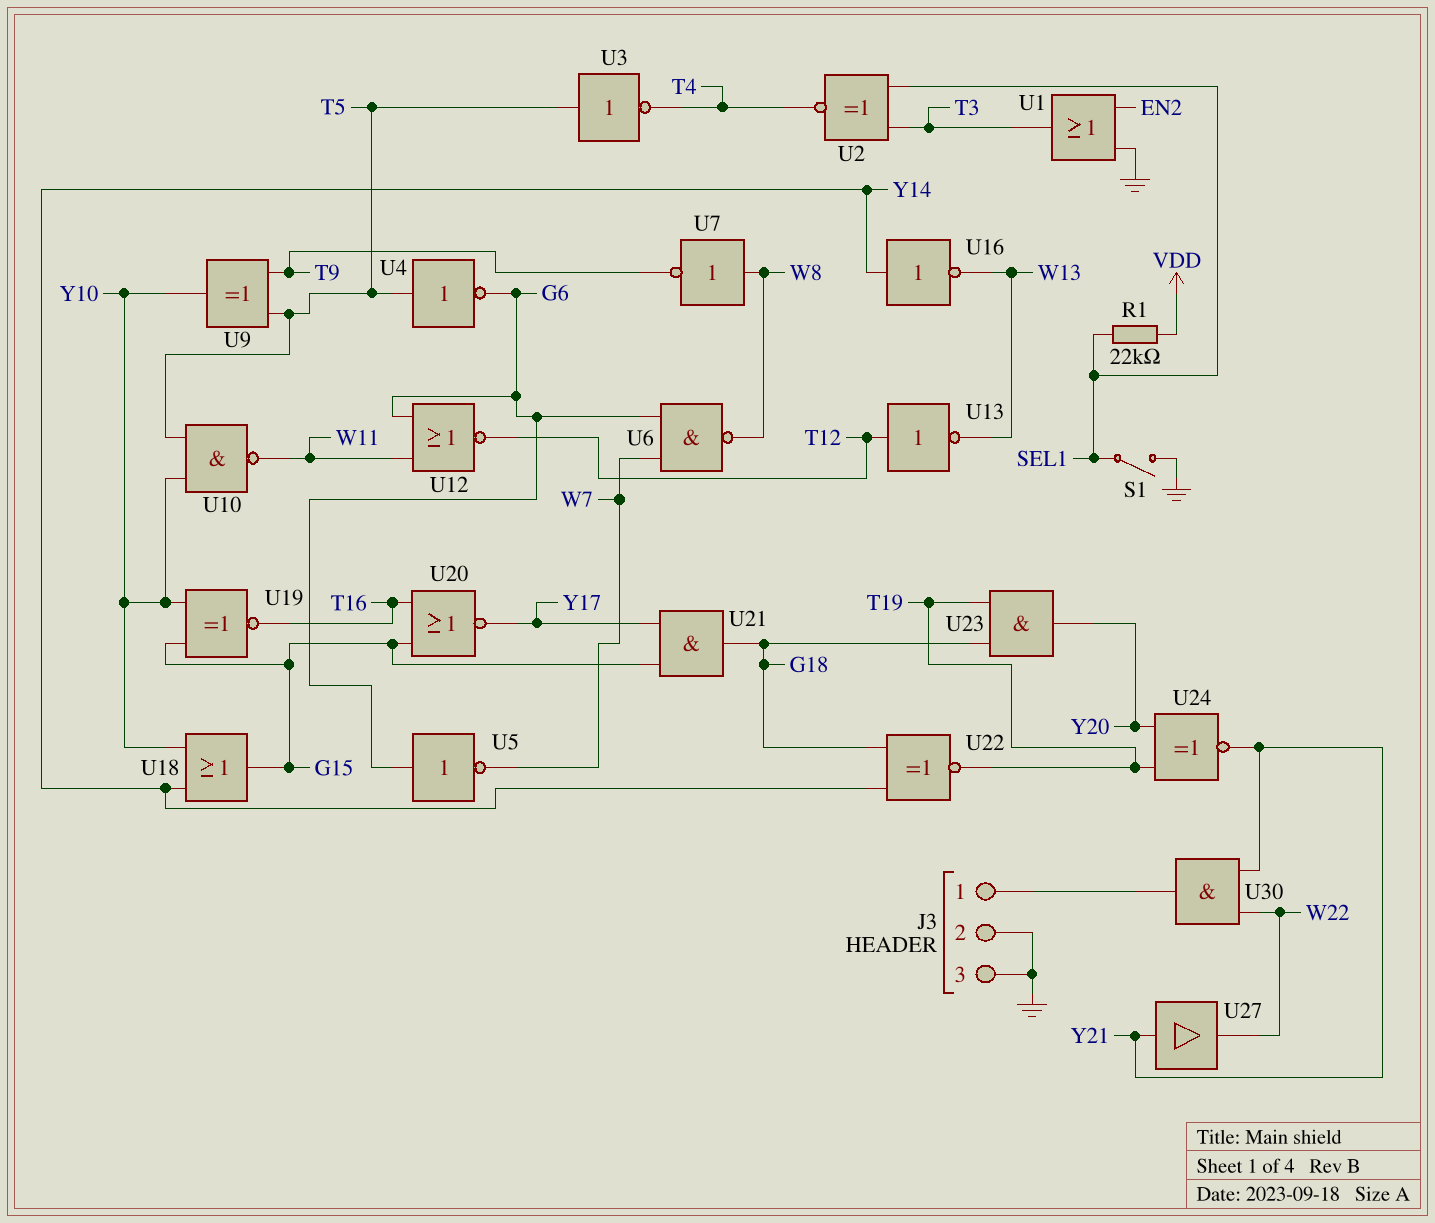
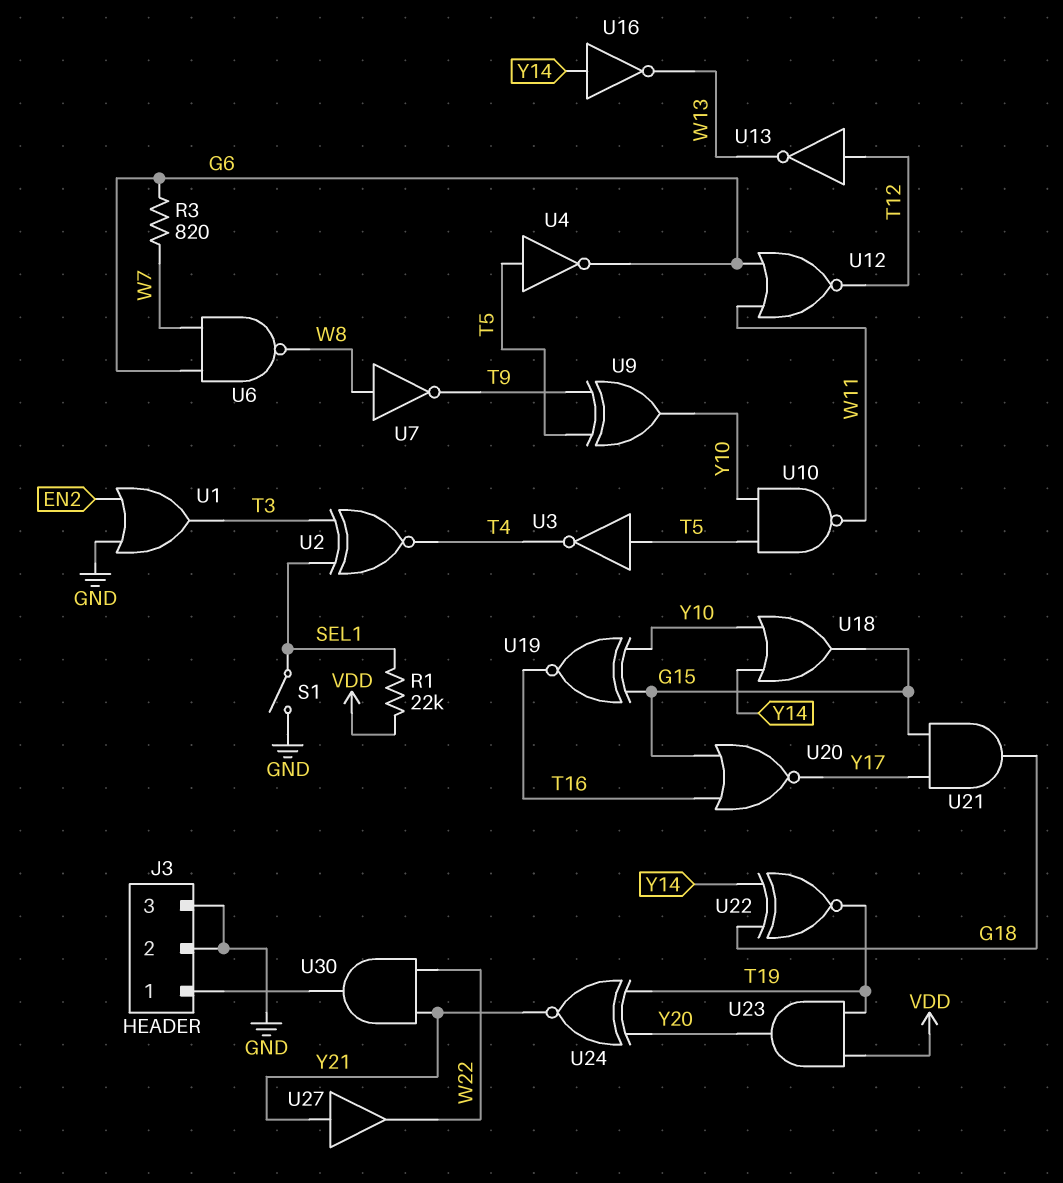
R3: none -> 820 (G6, W7)
U5: NOT (in G6, out W7) -> none
U23: AND (in G18, in T19, out Y20) -> AND (in T19, in VDD, out Y20)

